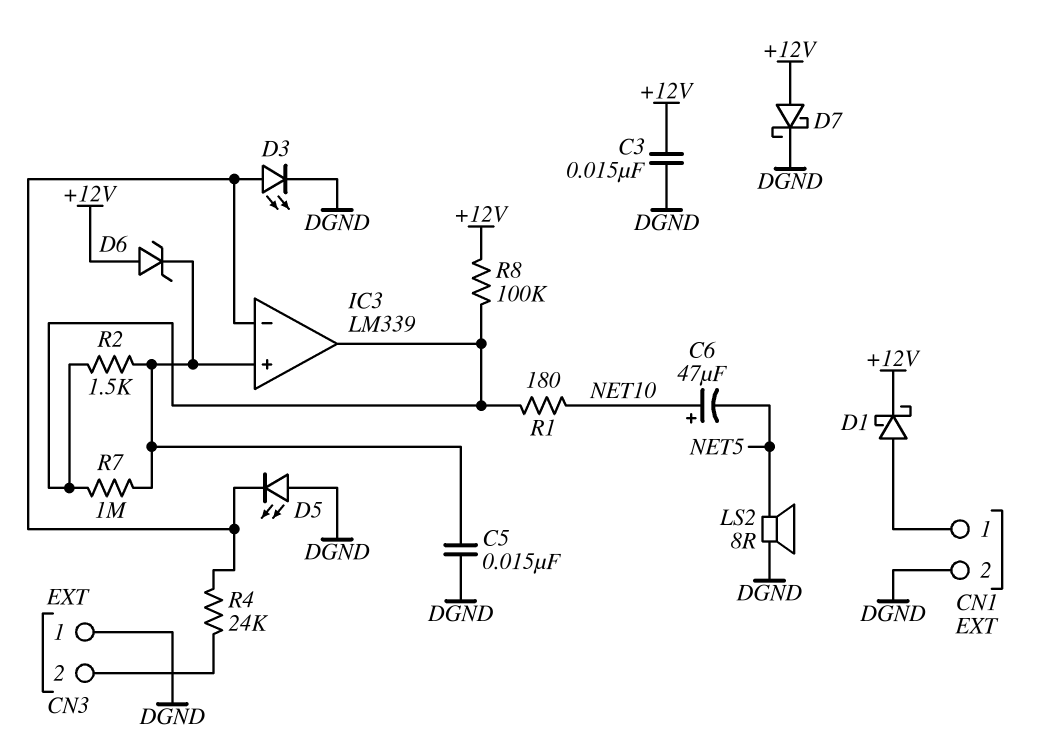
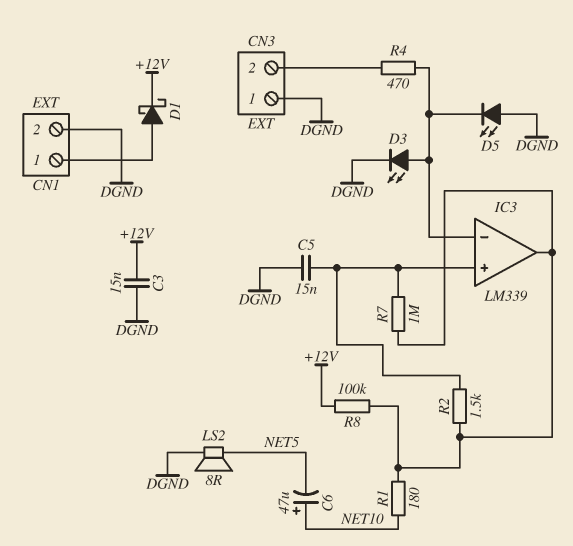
D6: zener (A +12V, K IC3/in+) -> none
D7: schottky (A +12V, K DGND) -> none
R4: 24k (CN3/2, IC3/in-) -> 470 (CN3/2, IC3/in-)

